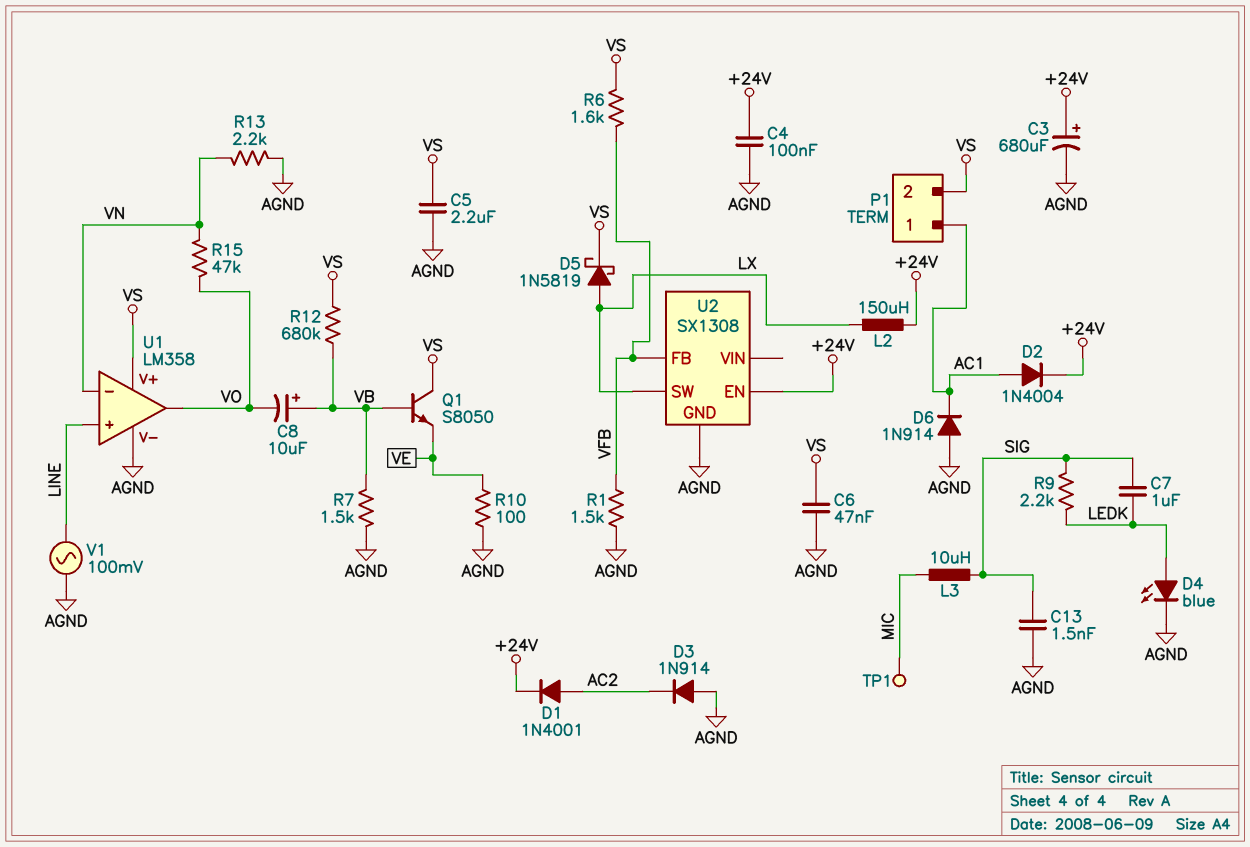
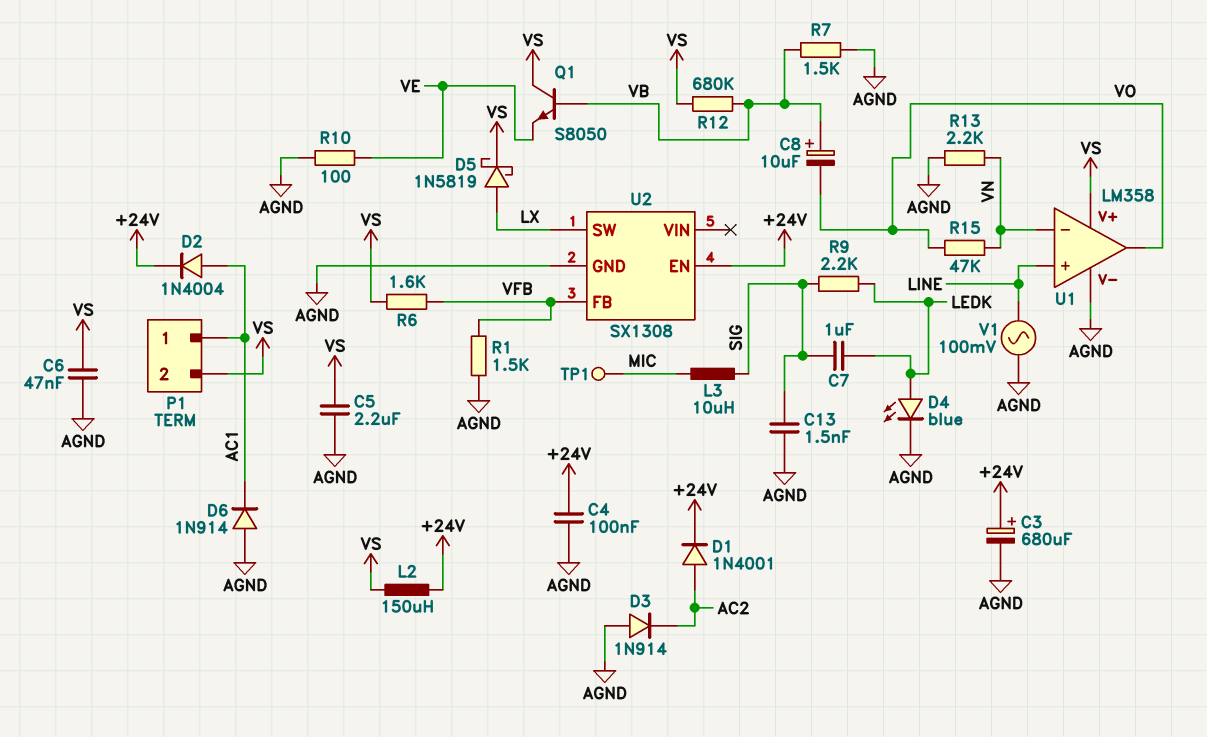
L2: 150uH (+24V, LX) -> 150uH (+24V, VS)

